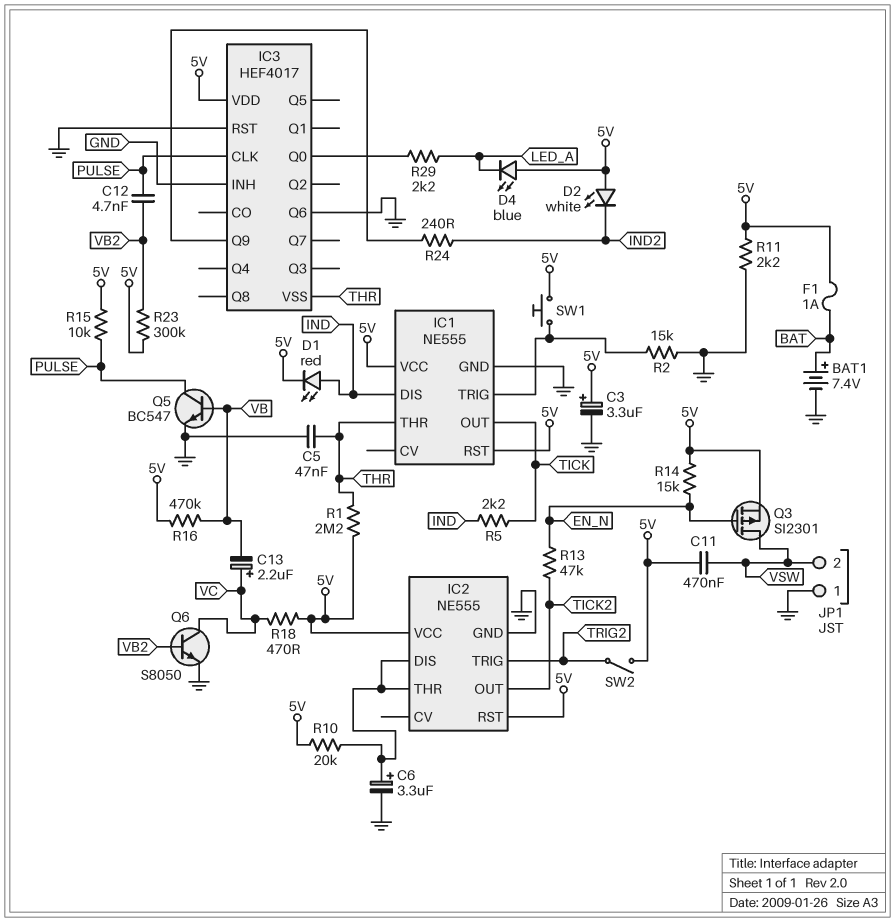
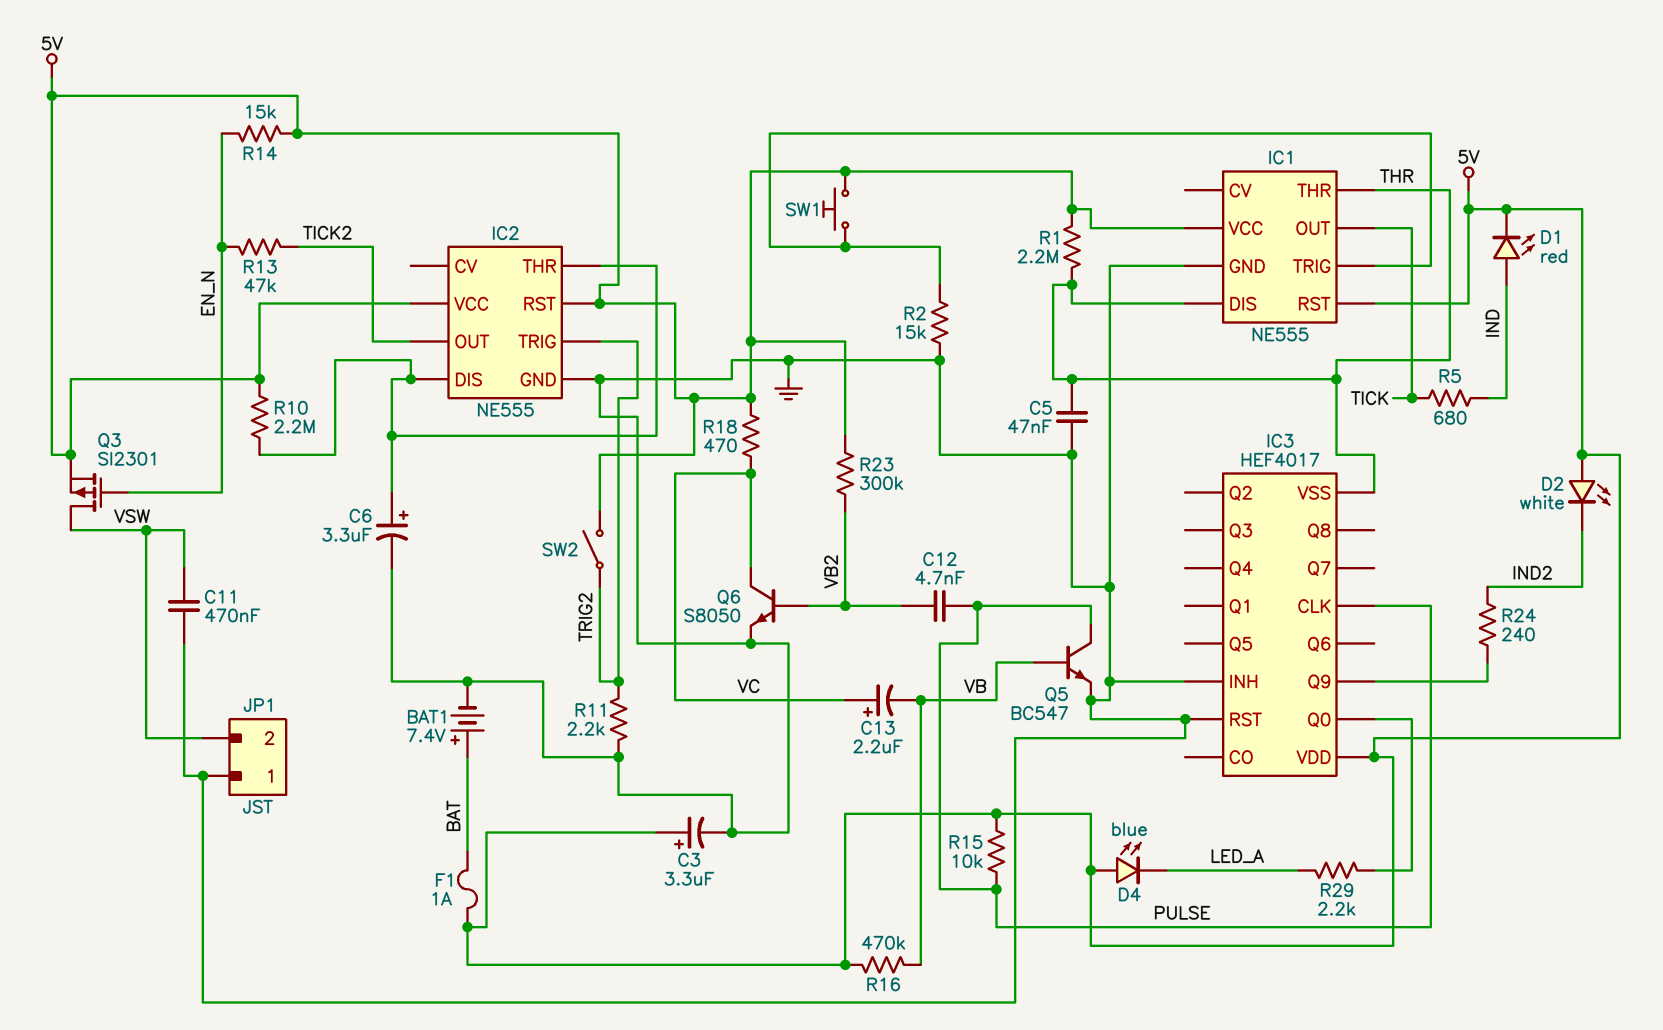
C11: 470nF (5V, VSW) -> 470nF (GND, VSW)
IC1 pin DIS: IND -> THR
IC3 pin Q6: GND -> none
R5: 2.2k (IND, TICK) -> 680 (IND, TICK)
R10: 20k (5V, IC2/DIS) -> 2.2M (5V, IC2/DIS)
R11: 2.2k (5V, GND) -> 2.2k (GND, TRIG2)

